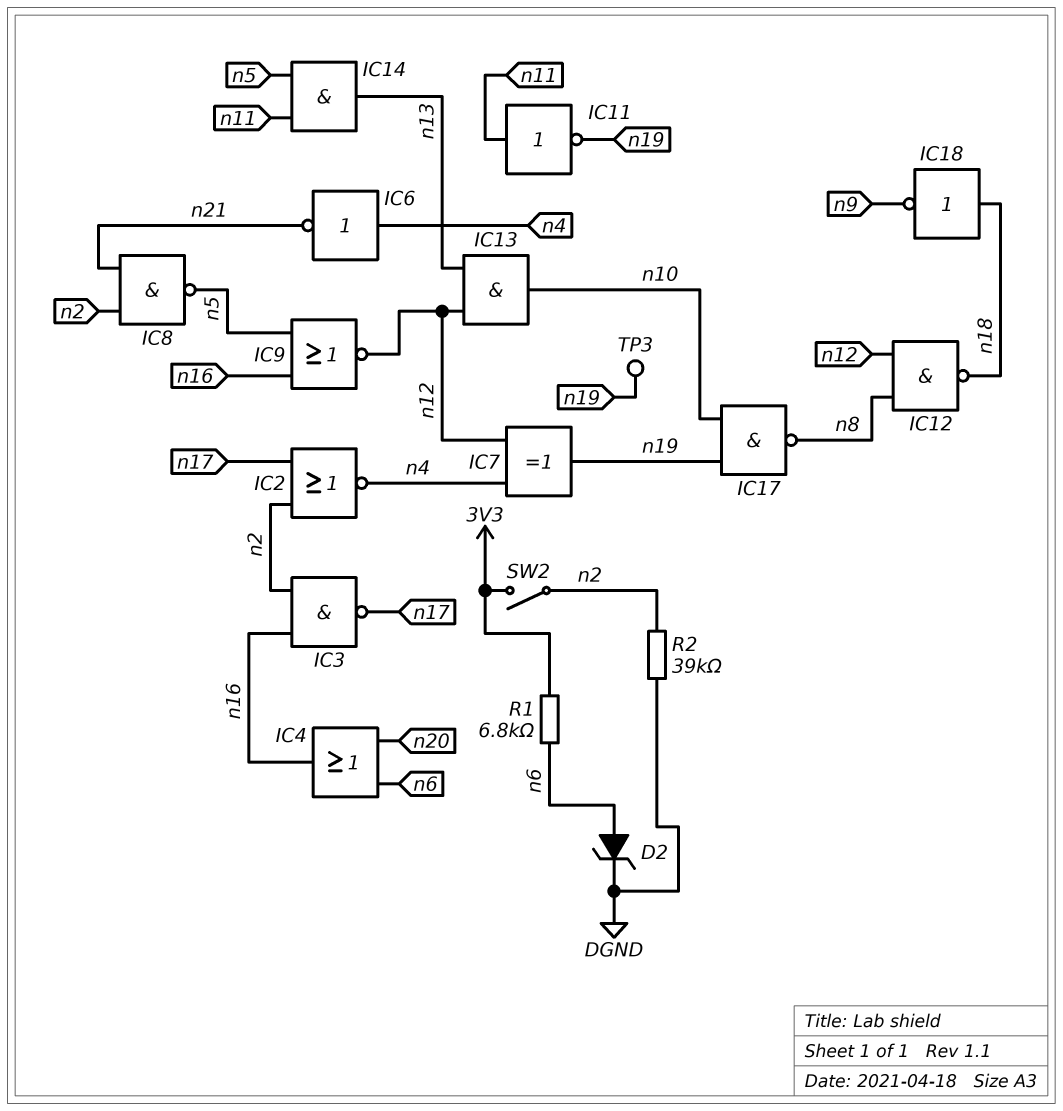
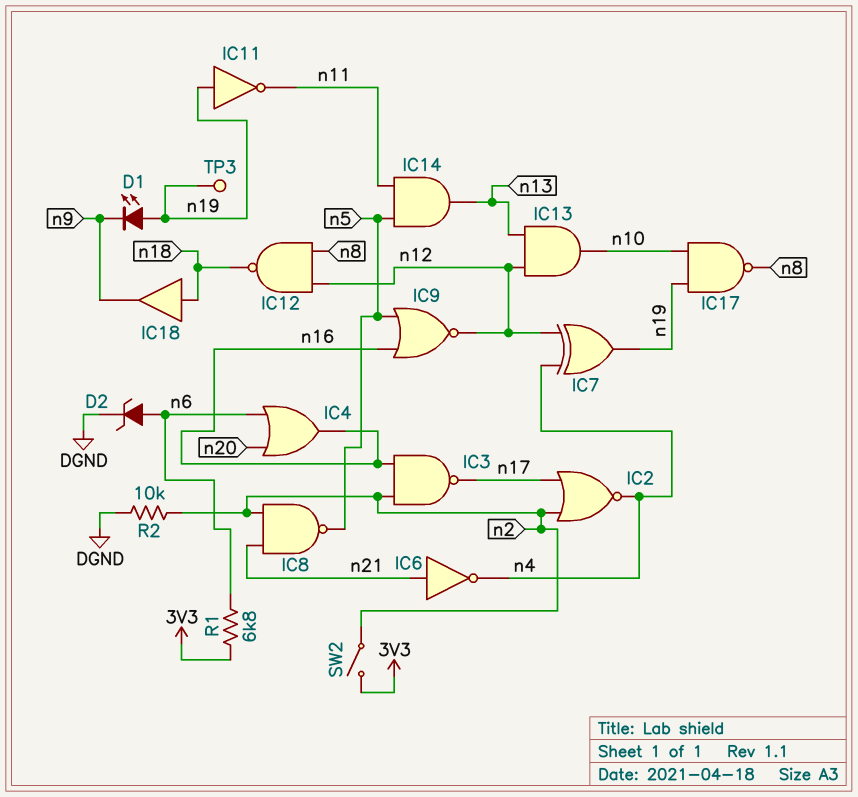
D1: none -> LED (A n19, K n9)
IC6: NOT (in n4, out n21) -> NOT (in n21, out n4)
IC11: NOT (in n11, out n19) -> NOT (in n19, out n11)
IC18: NOT (in n18, out n9) -> buffer (in n18, out n9)
R2: 39k (DGND, n2) -> 10k (DGND, n2)

